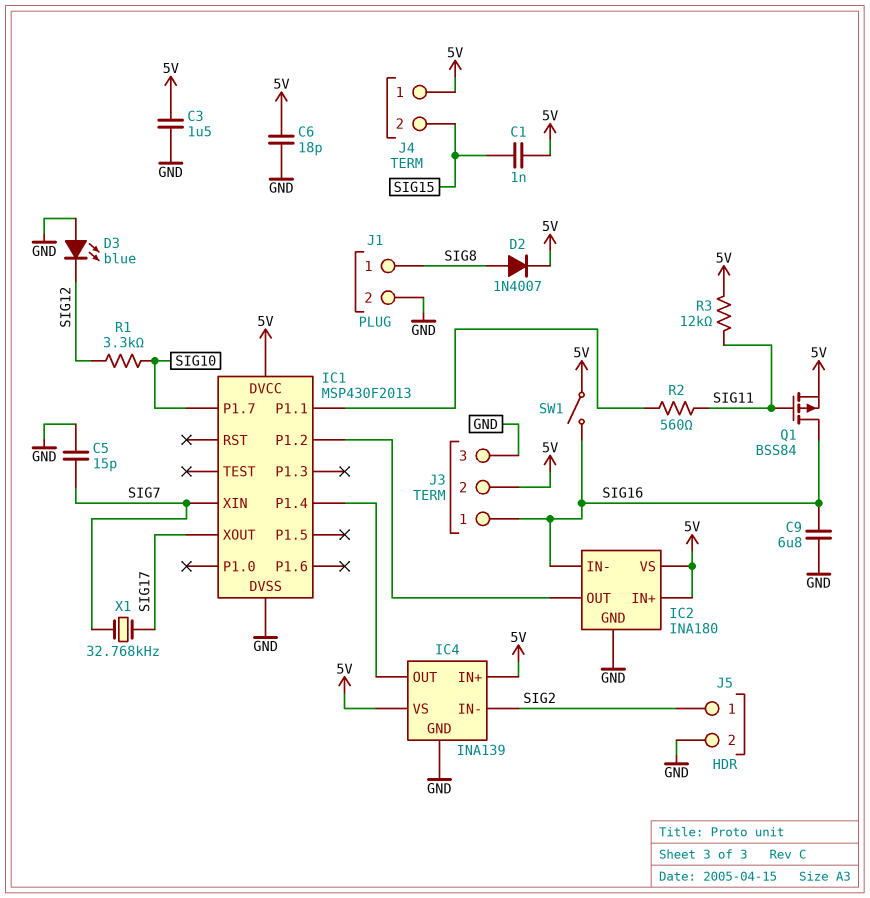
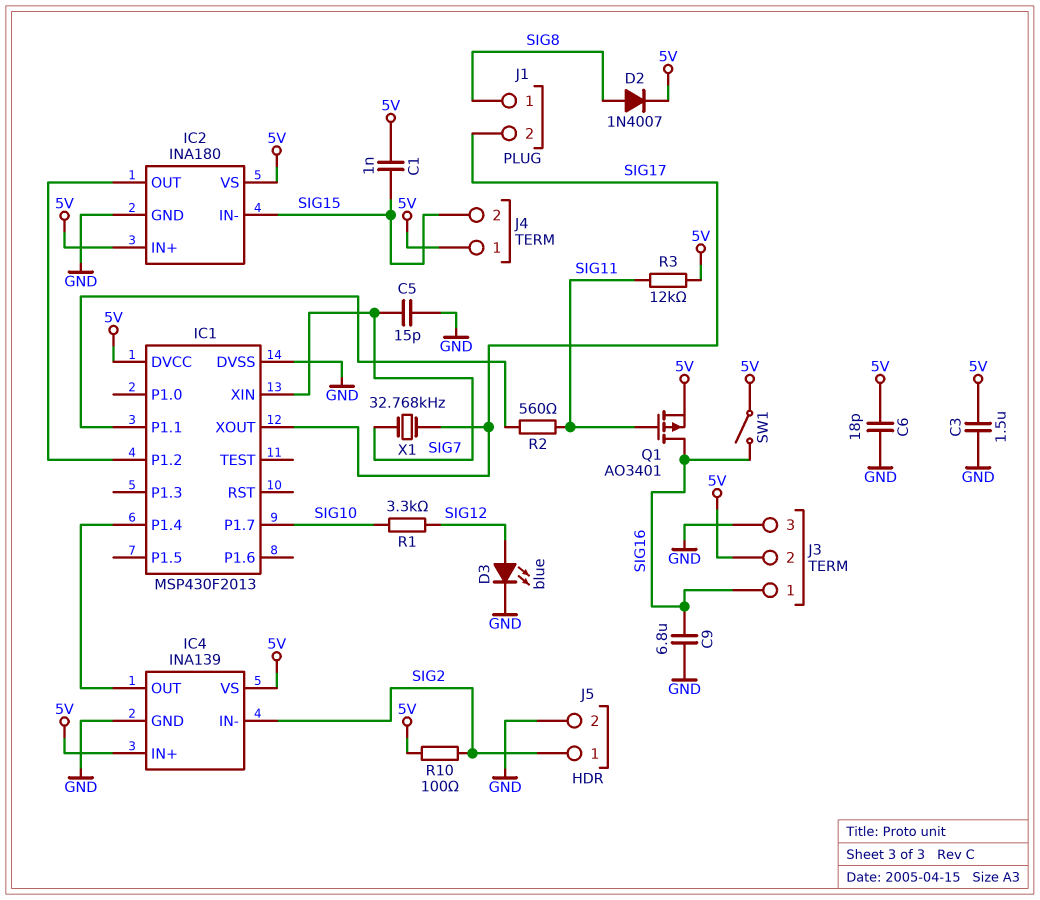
D3: LED blue (A GND, K SIG12) -> LED blue (A SIG12, K GND)
IC2 pin IN-: SIG16 -> SIG15
J1 pin 2: GND -> SIG17
Q1: PMOS BSS84 (G SIG11, D SIG16, S 5V) -> PMOS AO3401 (G SIG11, D SIG16, S 5V)
R10: none -> 100 (5V, SIG2)

